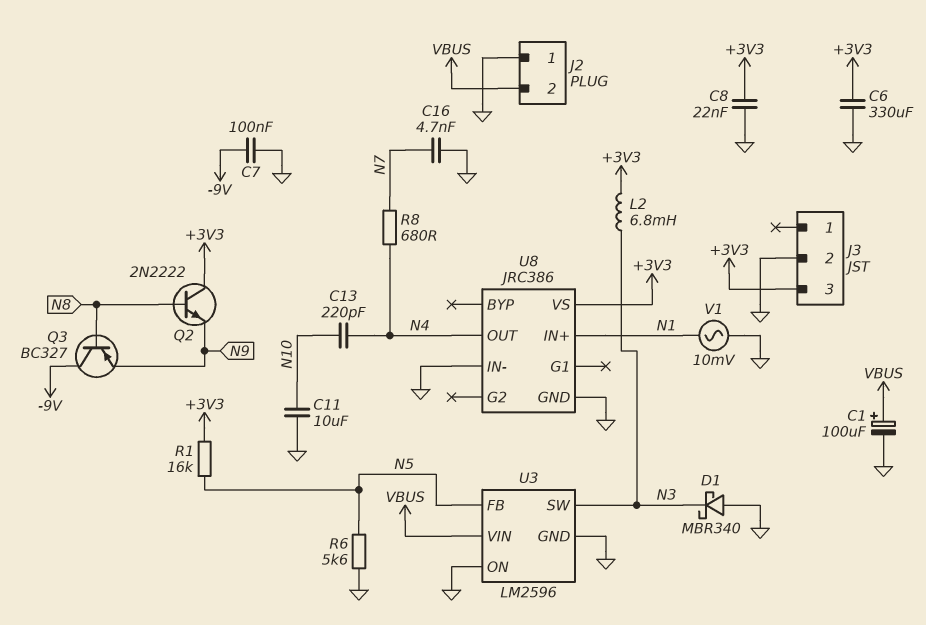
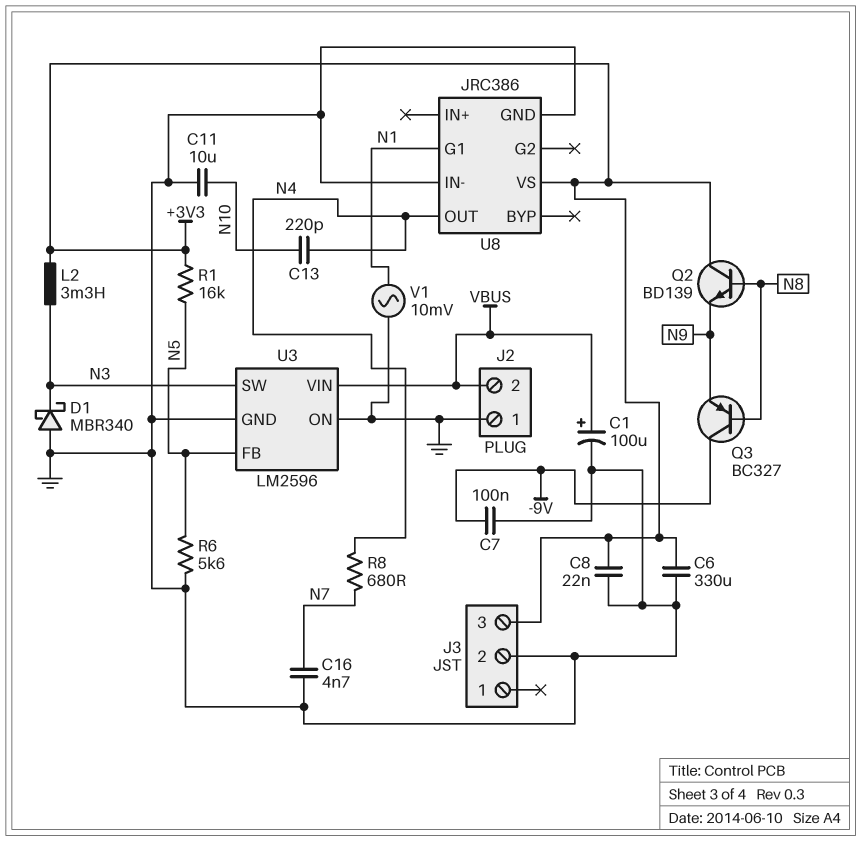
L2: 6.8mH (+3V3, N3) -> 3.3mH (+3V3, N3)
Q2: NPN 2N2222 (B N8, C +3V3, E N9) -> NPN BD139 (B N8, C +3V3, E N9)
U8 pin G1: none -> N1
U8 pin IN+: N1 -> none

